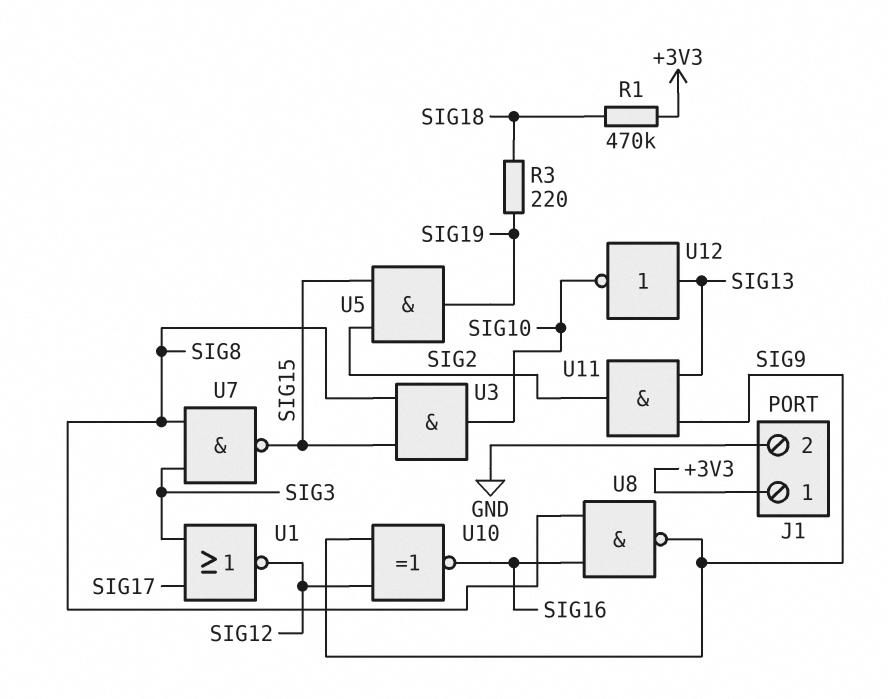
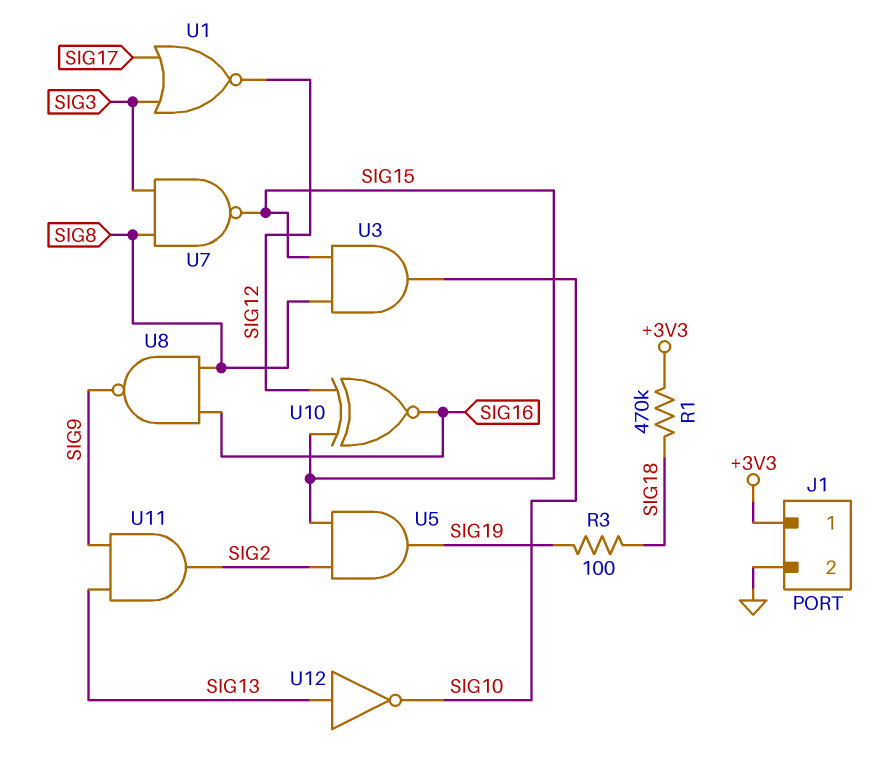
R3: 220 (SIG18, SIG19) -> 100 (SIG18, SIG19)
U10: XNOR (in SIG9, in SIG12, out SIG16) -> XNOR (in SIG12, in SIG15, out SIG16)

